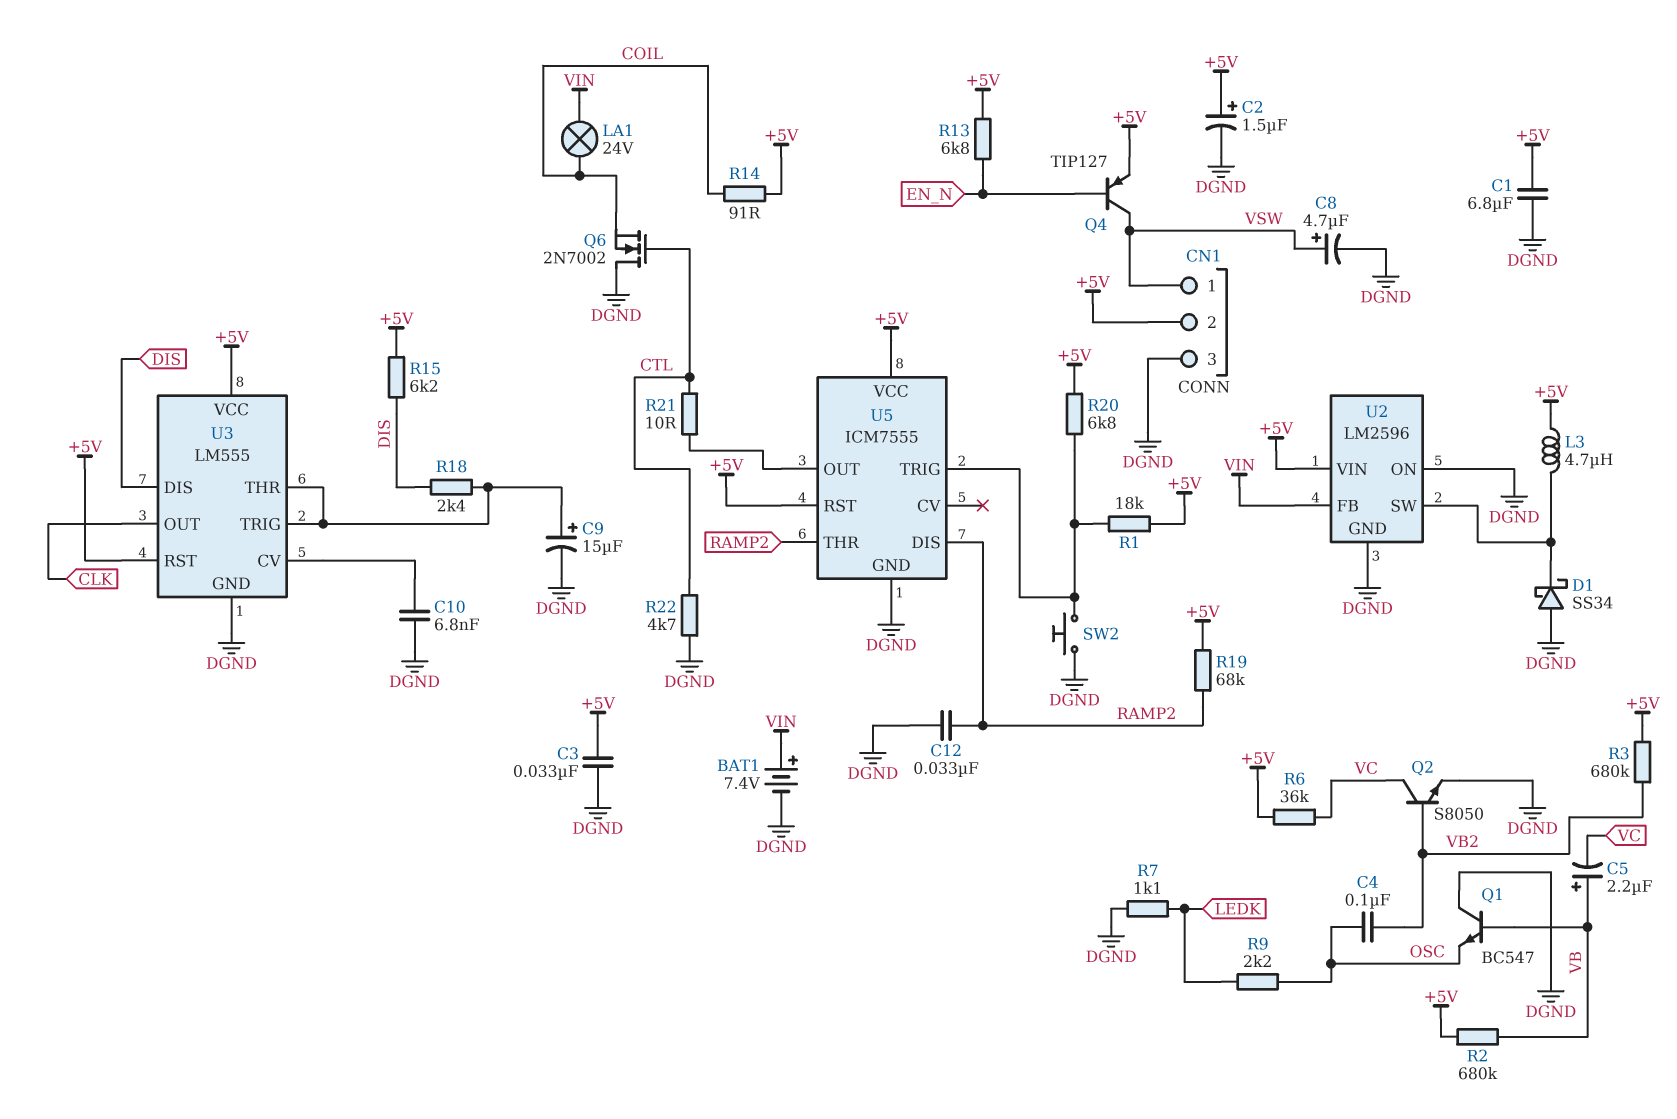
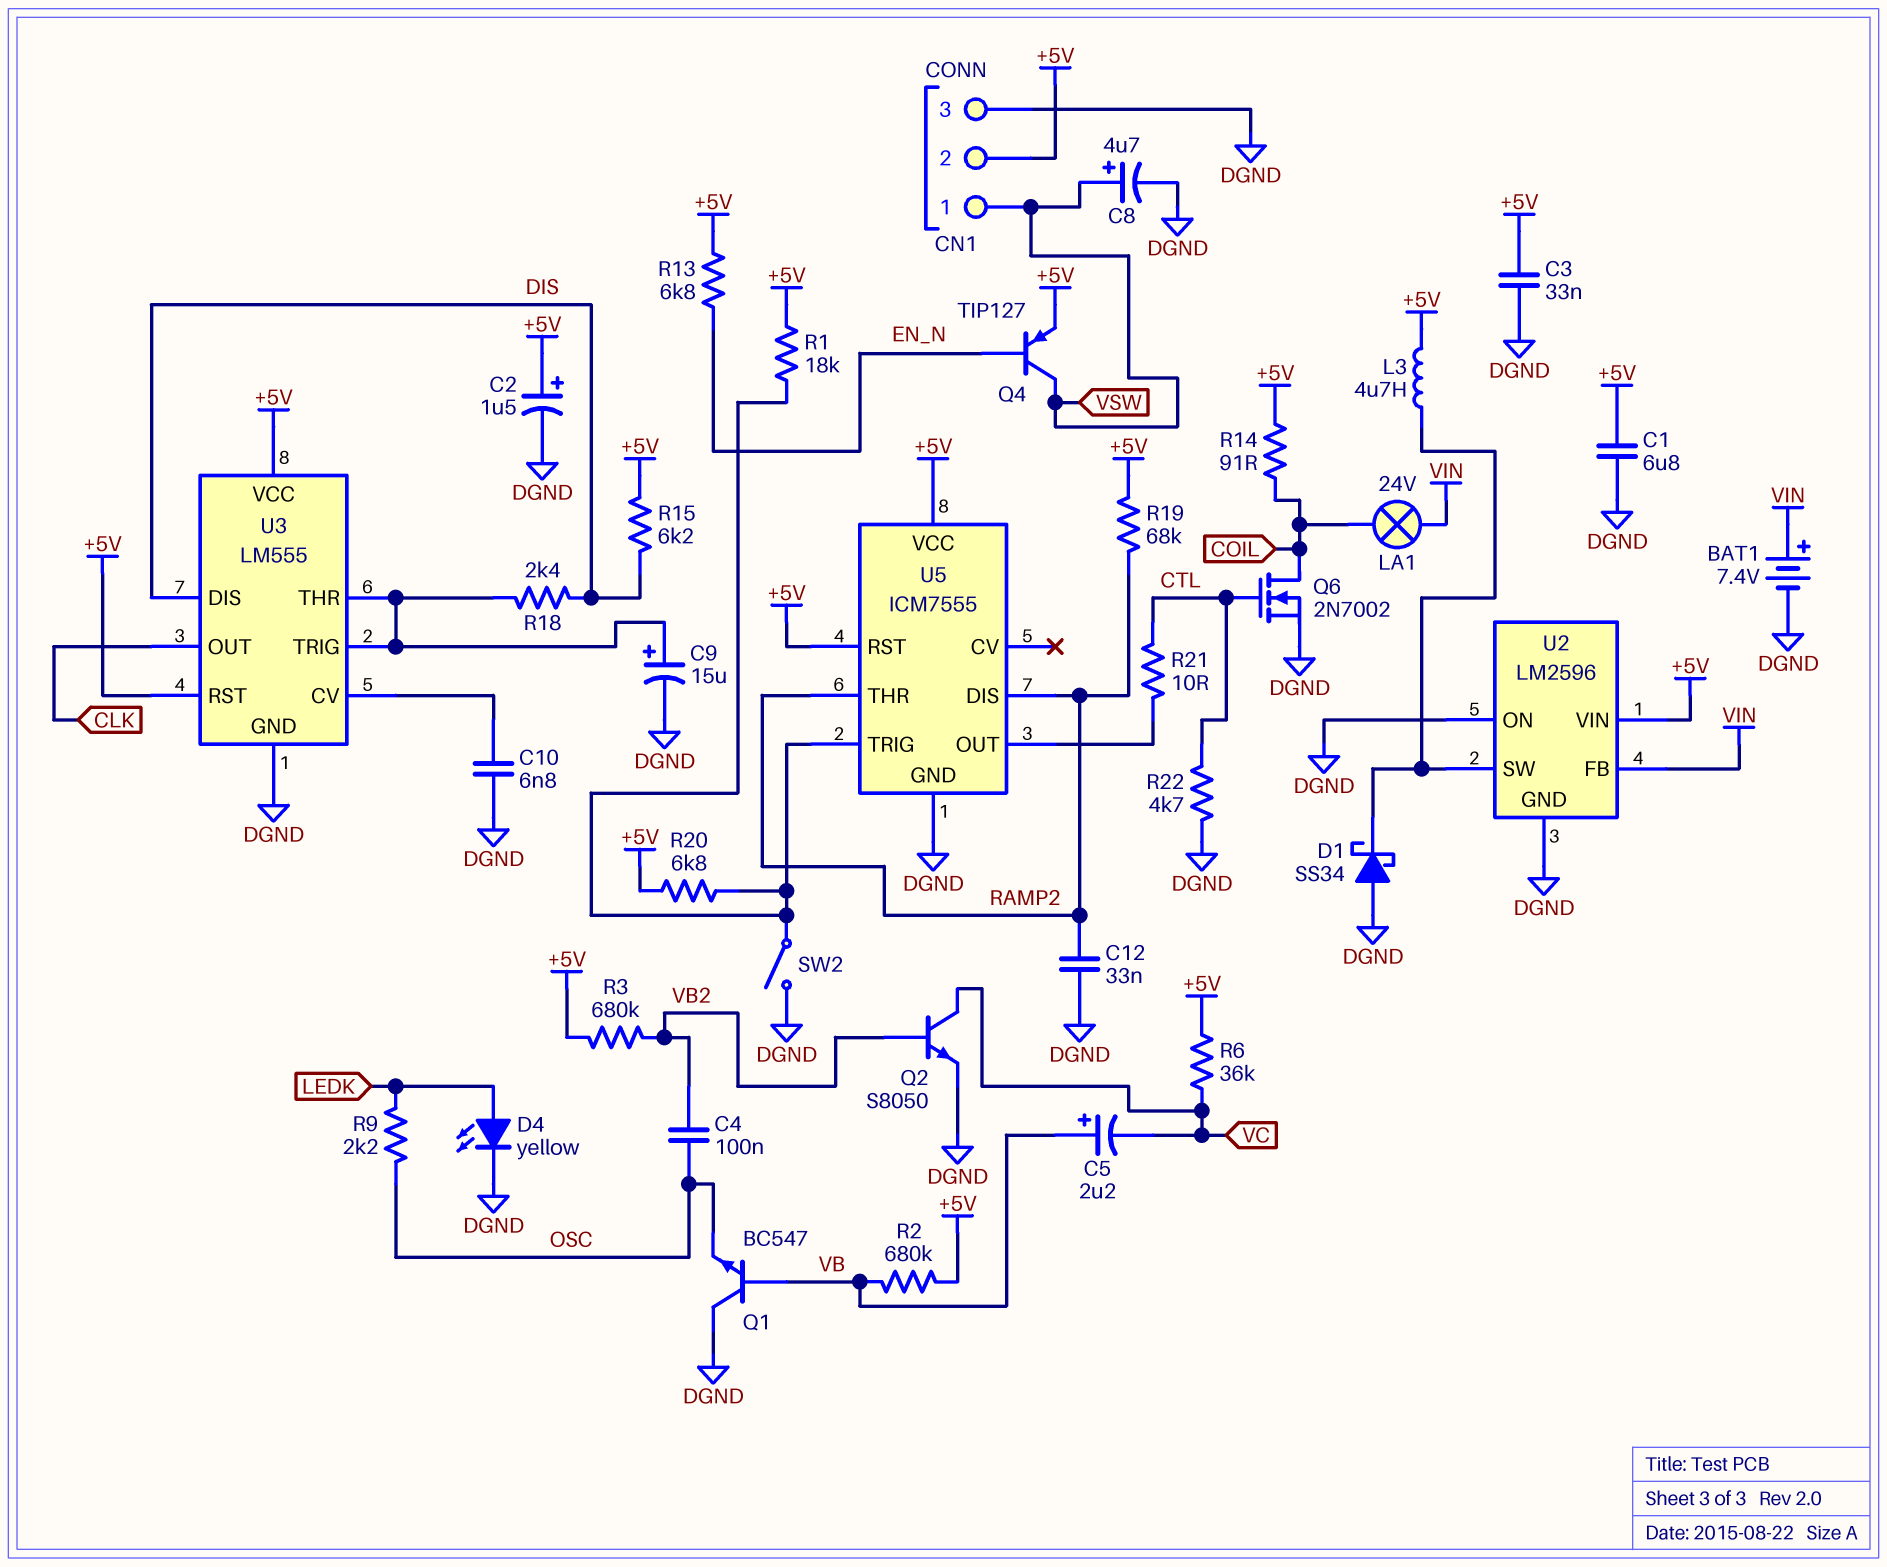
D4: none -> LED yellow (A LEDK, K DGND)
Q6: NMOS 2N7002 (G CTL, D DGND, S COIL) -> NMOS 2N7002 (G CTL, D COIL, S DGND)
R7: 1.1k (DGND, LEDK) -> none
SW2: button (DGND, U5/TRIG) -> switch (DGND, U5/TRIG)

